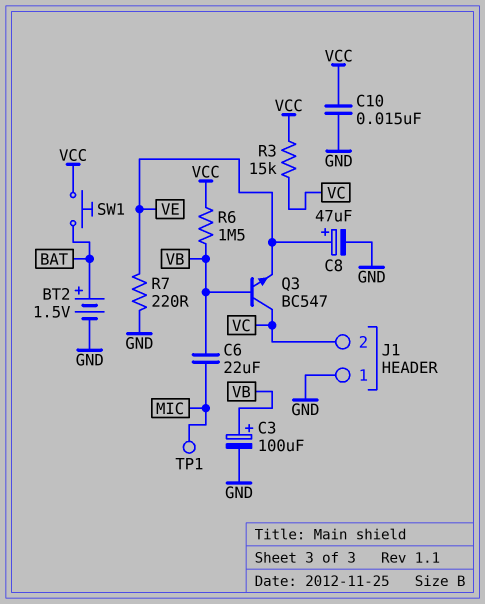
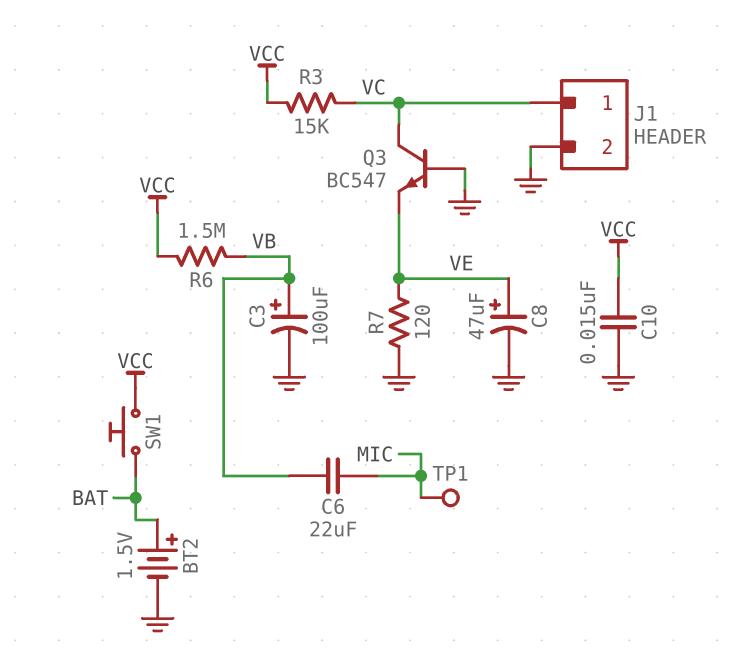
J1 pin 1: GND -> VC
J1 pin 2: VC -> GND
Q3: NPN BC547 (B VB, C VC, E VE) -> NPN BC547 (B GND, C VC, E VE)
R7: 220 (GND, VE) -> 120 (GND, VE)

